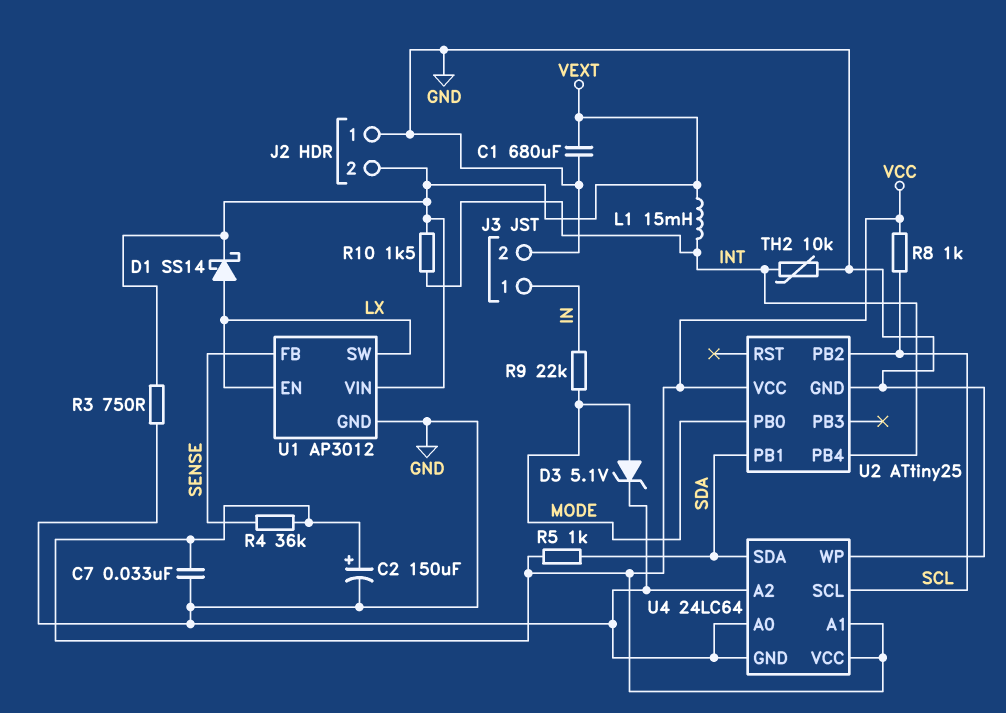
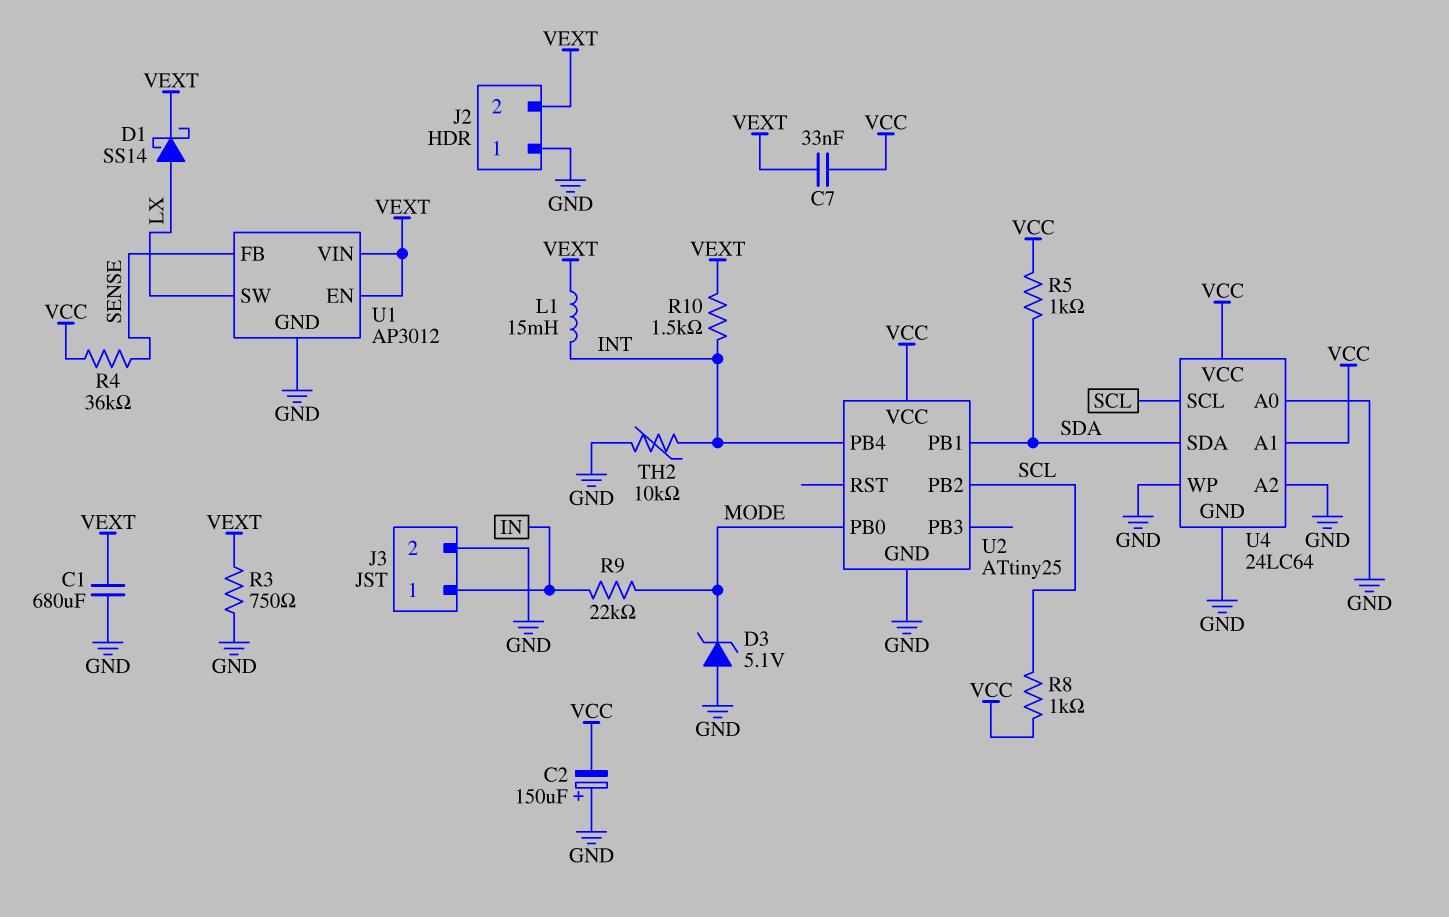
C2: 150uF (plus VCC, minus GND) -> 150uF (plus GND, minus VCC)
C7: 33nF (GND, VCC) -> 33nF (VCC, VEXT)
D3: zener 5.1V (A MODE, K GND) -> zener 5.1V (A GND, K MODE)
U1 pin EN: LX -> VEXT

